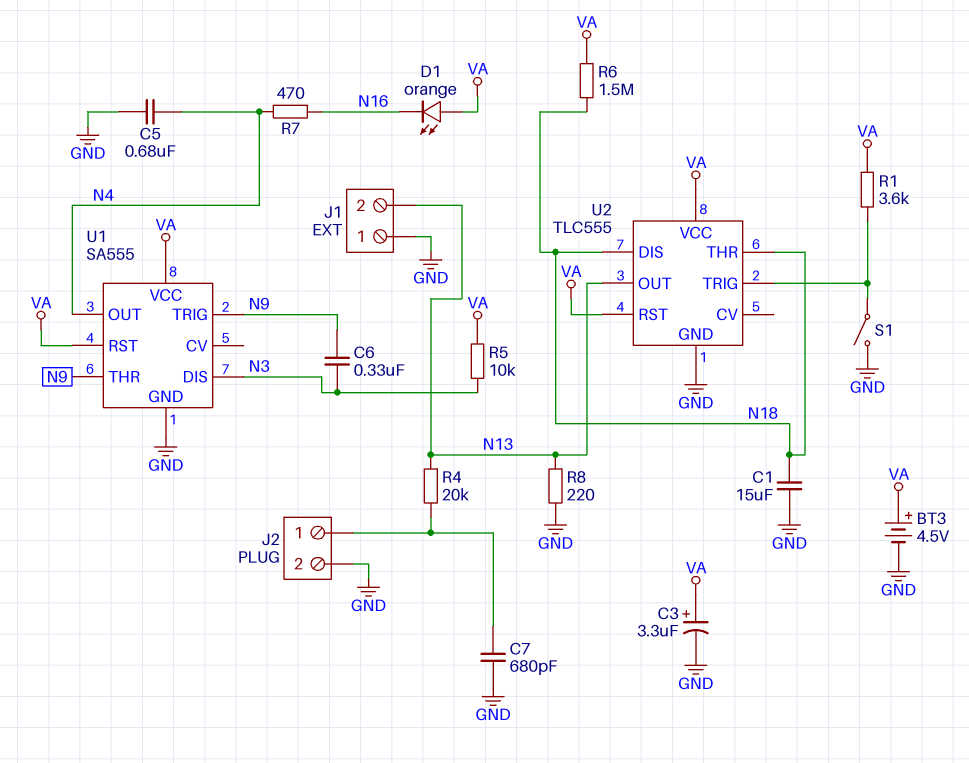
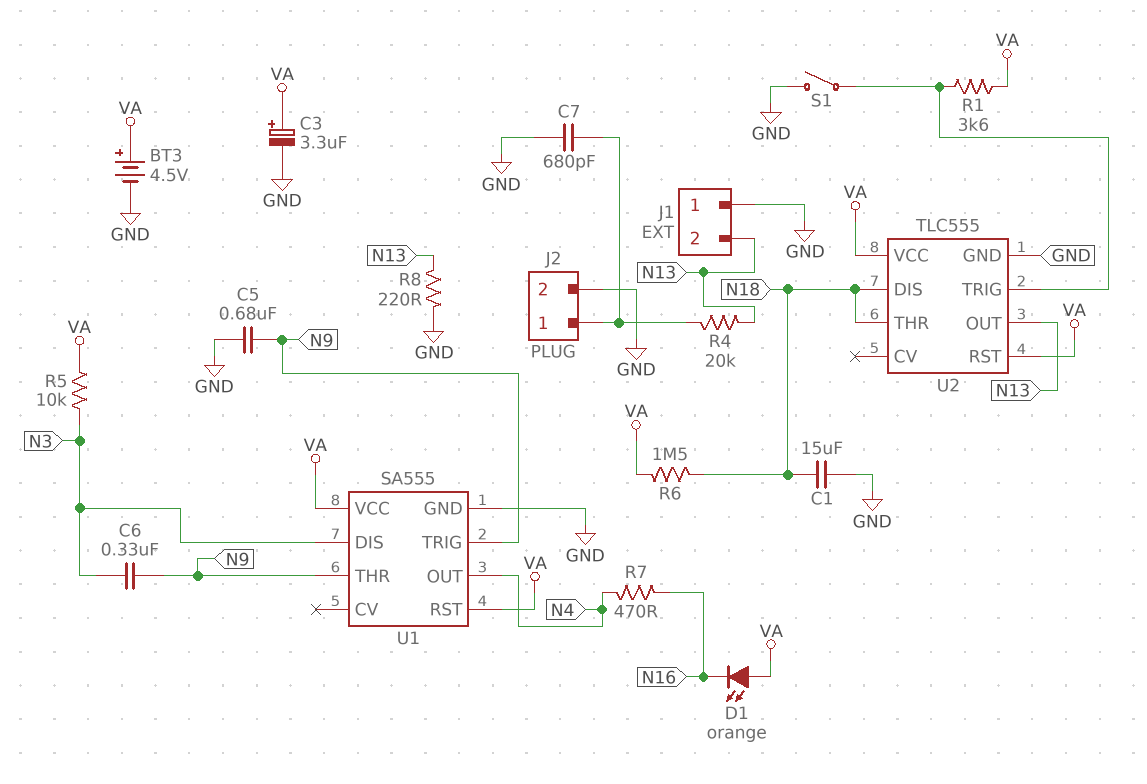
C5: 680nF (GND, N4) -> 680nF (GND, N9)

